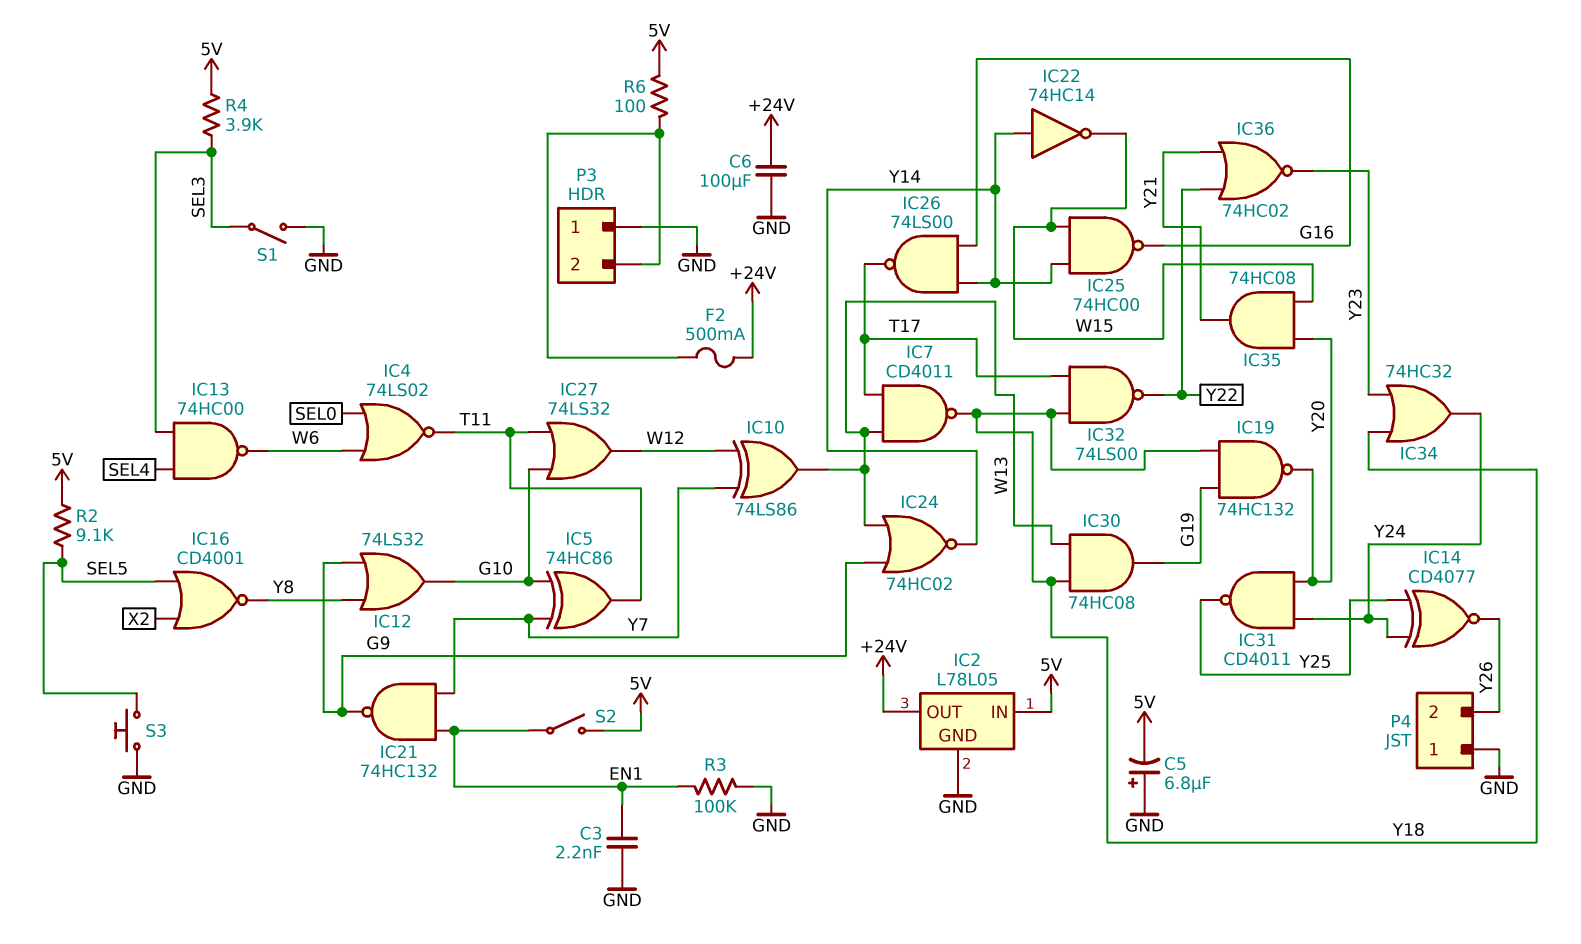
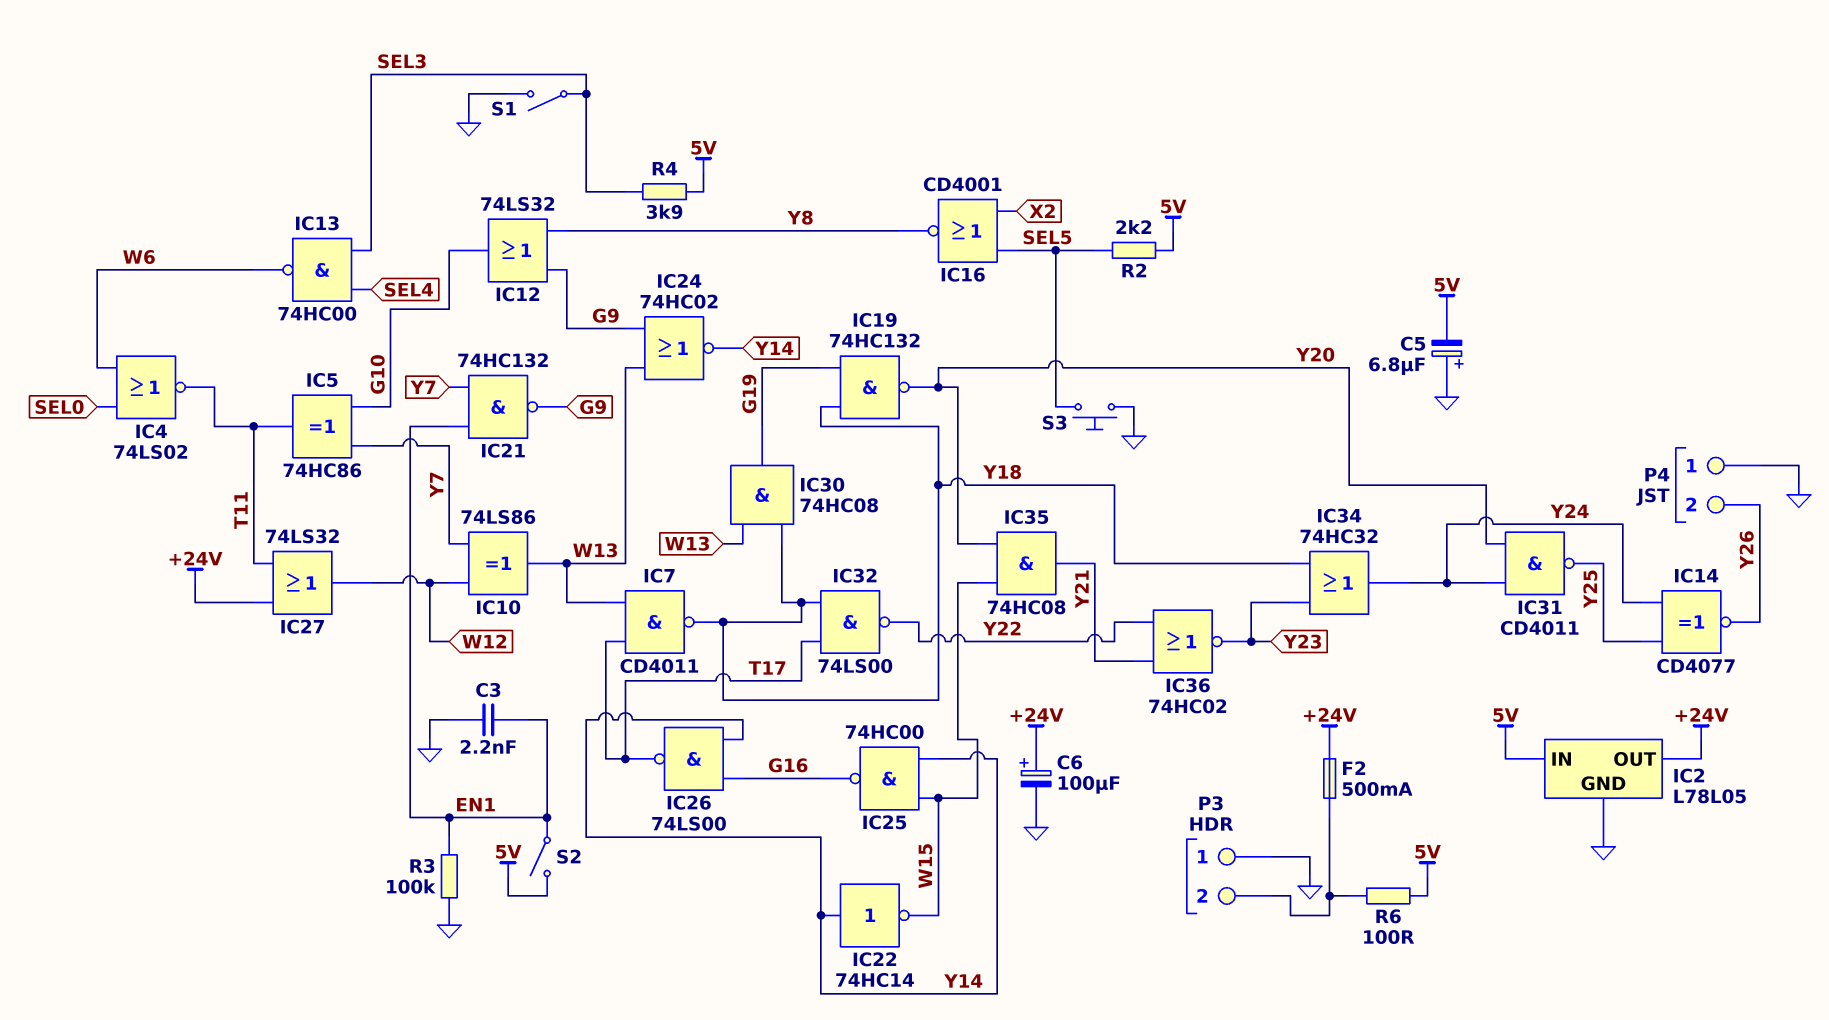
C6: 100uF (+24V, GND) -> 100uF (plus +24V, minus GND)
IC27: OR 74LS32 (in G10, in T11, out W12) -> OR 74LS32 (in +24V, in T11, out W12)
R2: 9.1k (5V, SEL5) -> 2.2k (5V, SEL5)

